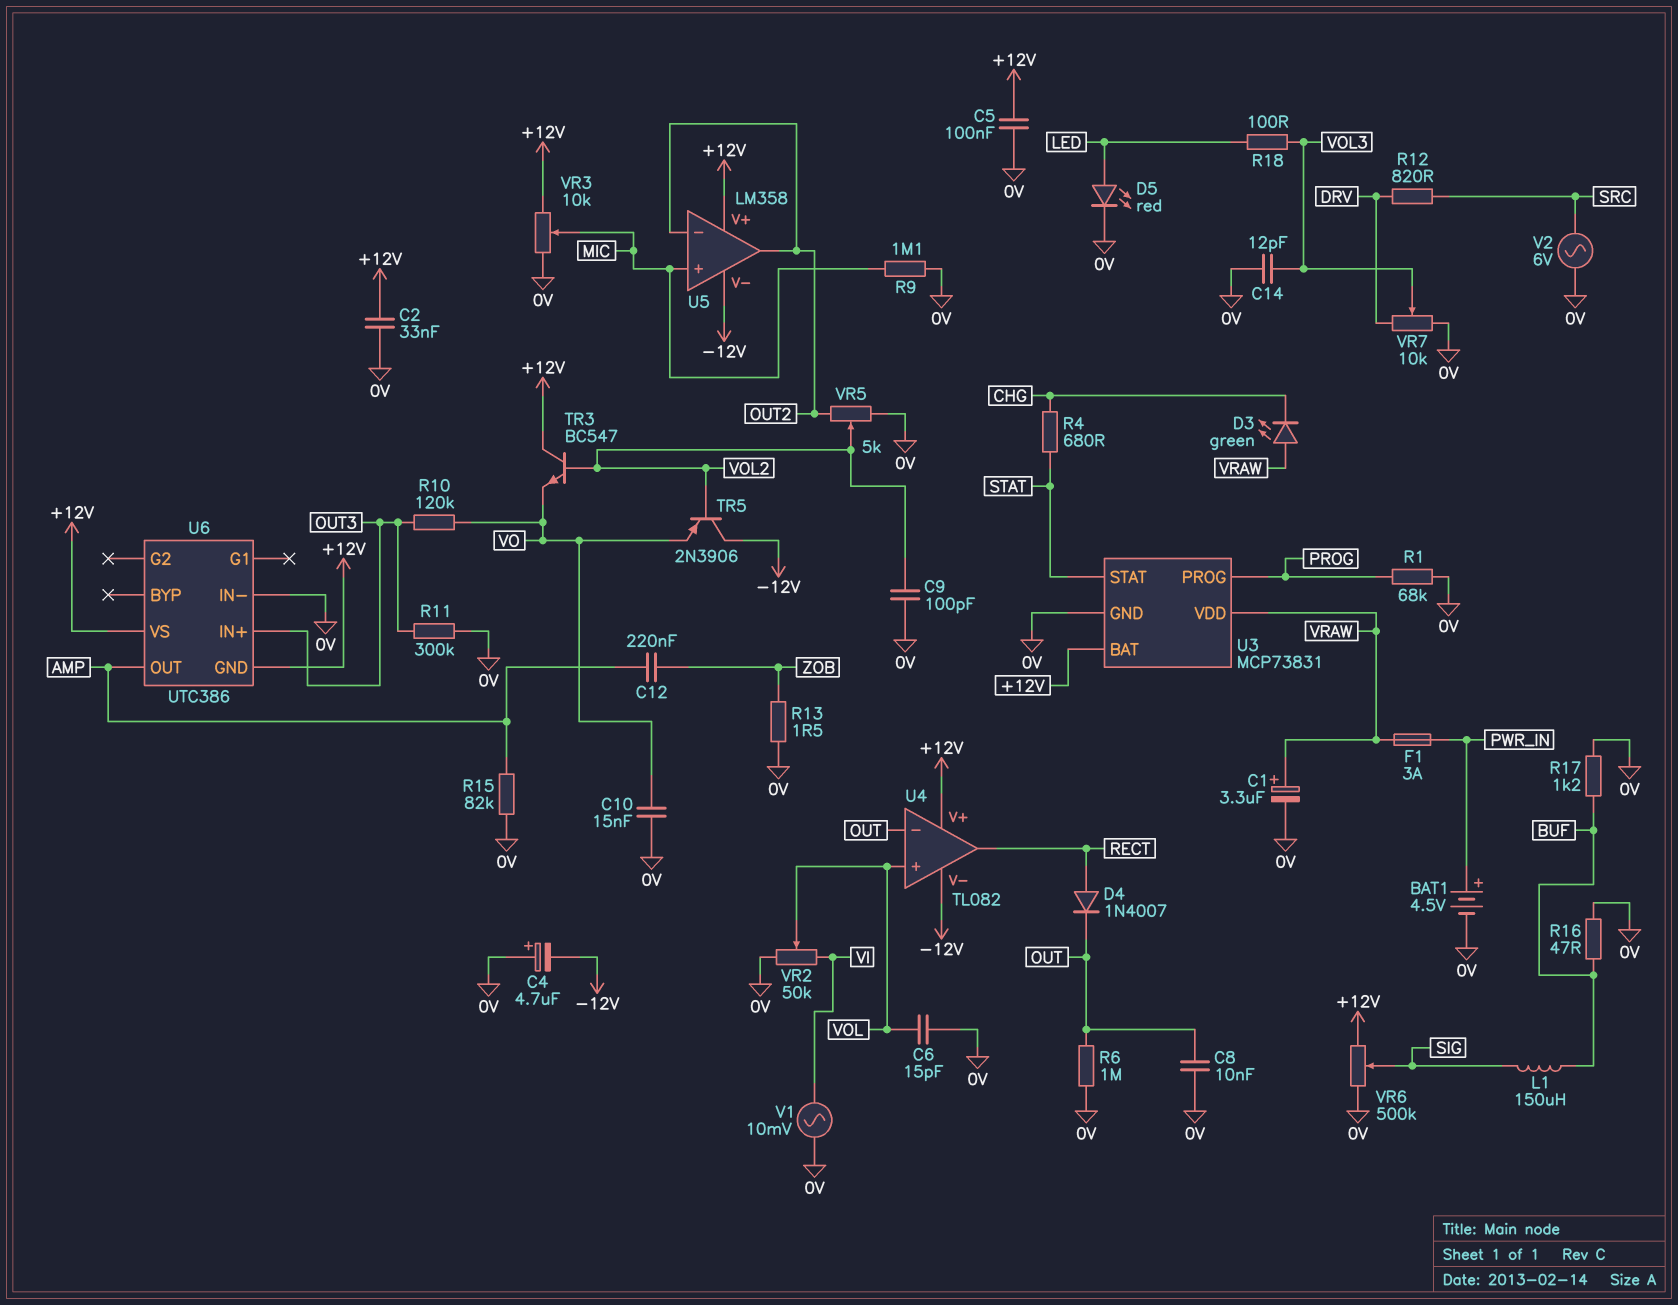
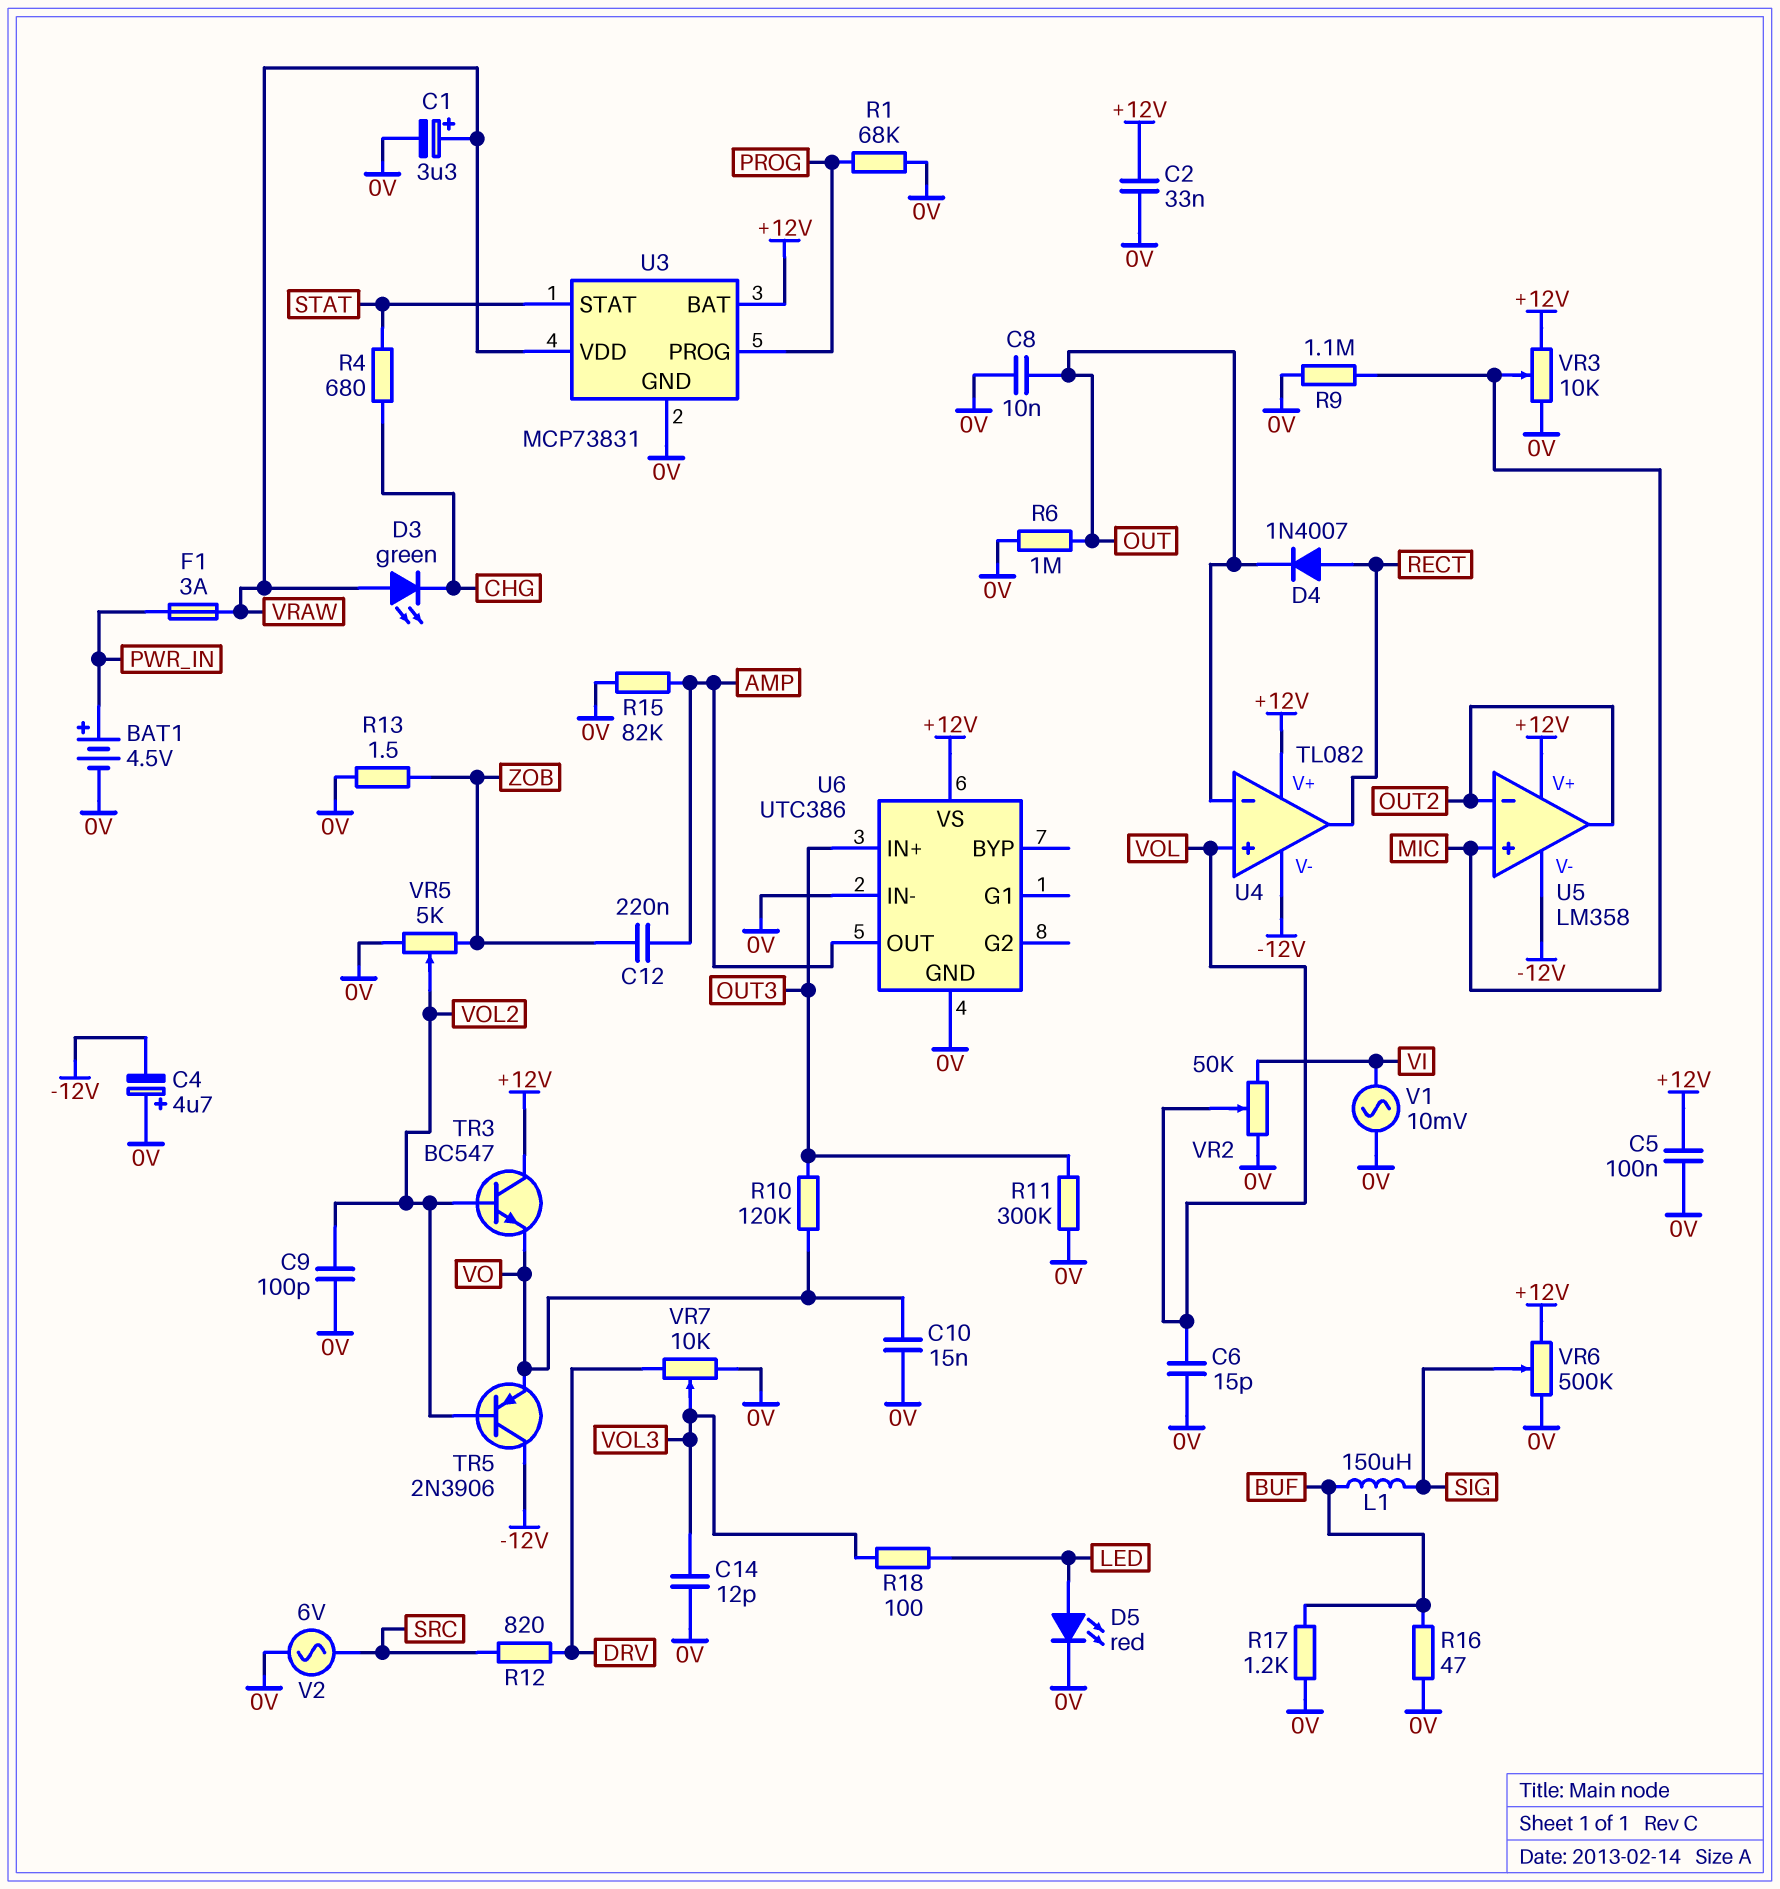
U6 pin GND: +12V -> 0V
VR5: 5k (0V, OUT2, wiper VOL2) -> 5k (0V, ZOB, wiper VOL2)

